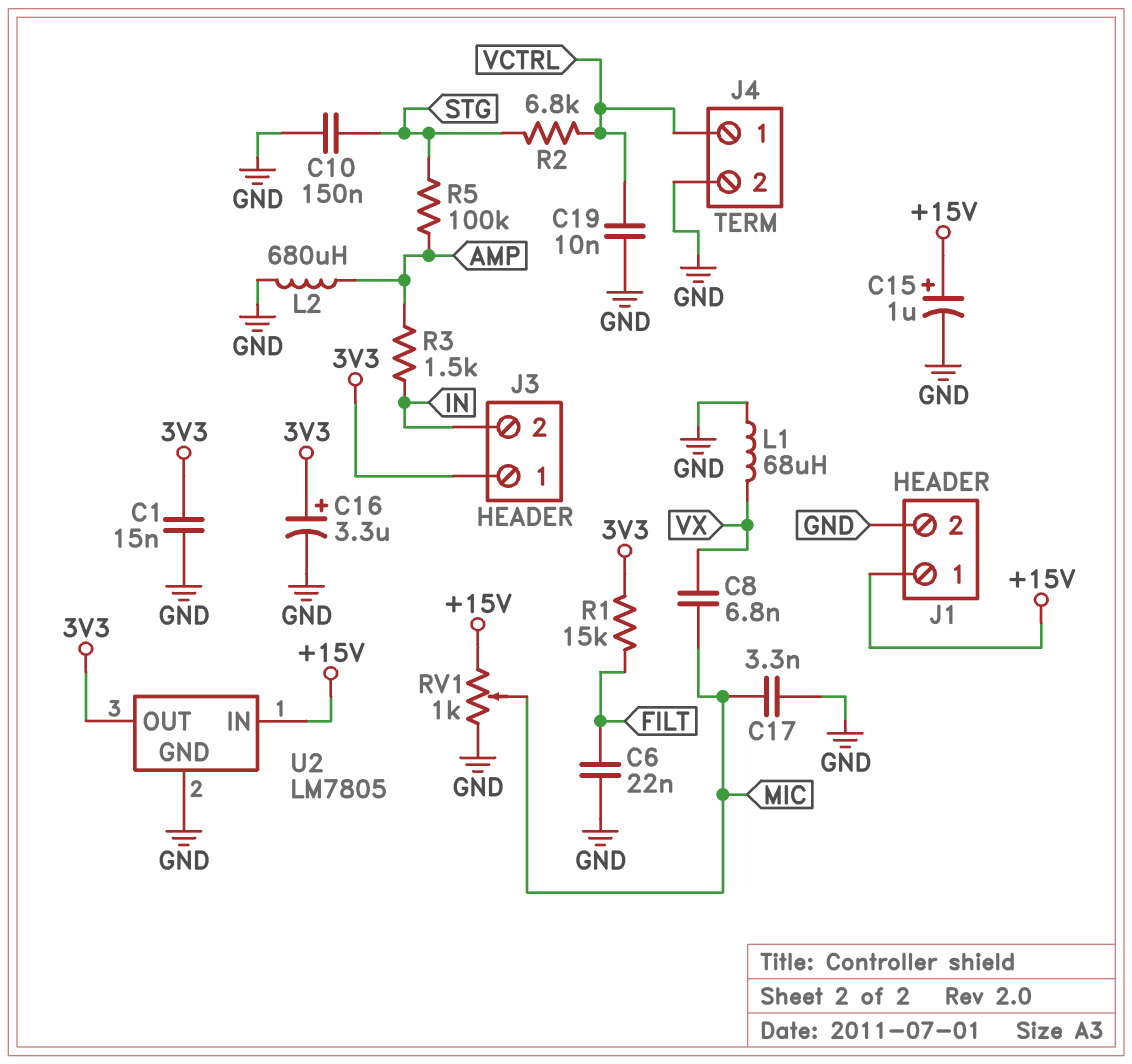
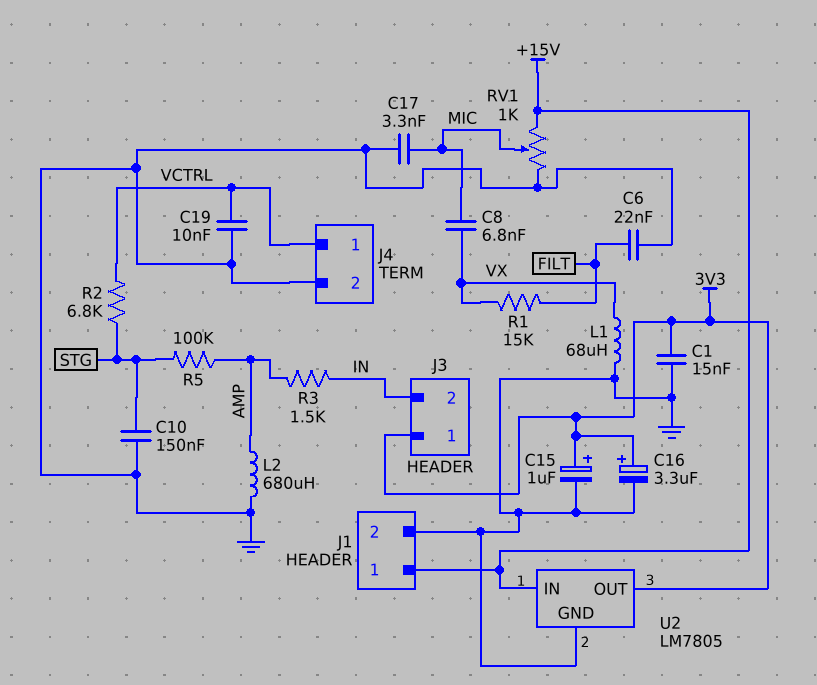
C15: 1uF (plus +15V, minus GND) -> 1uF (plus 3V3, minus GND)
R1: 15k (3V3, FILT) -> 15k (FILT, VX)

